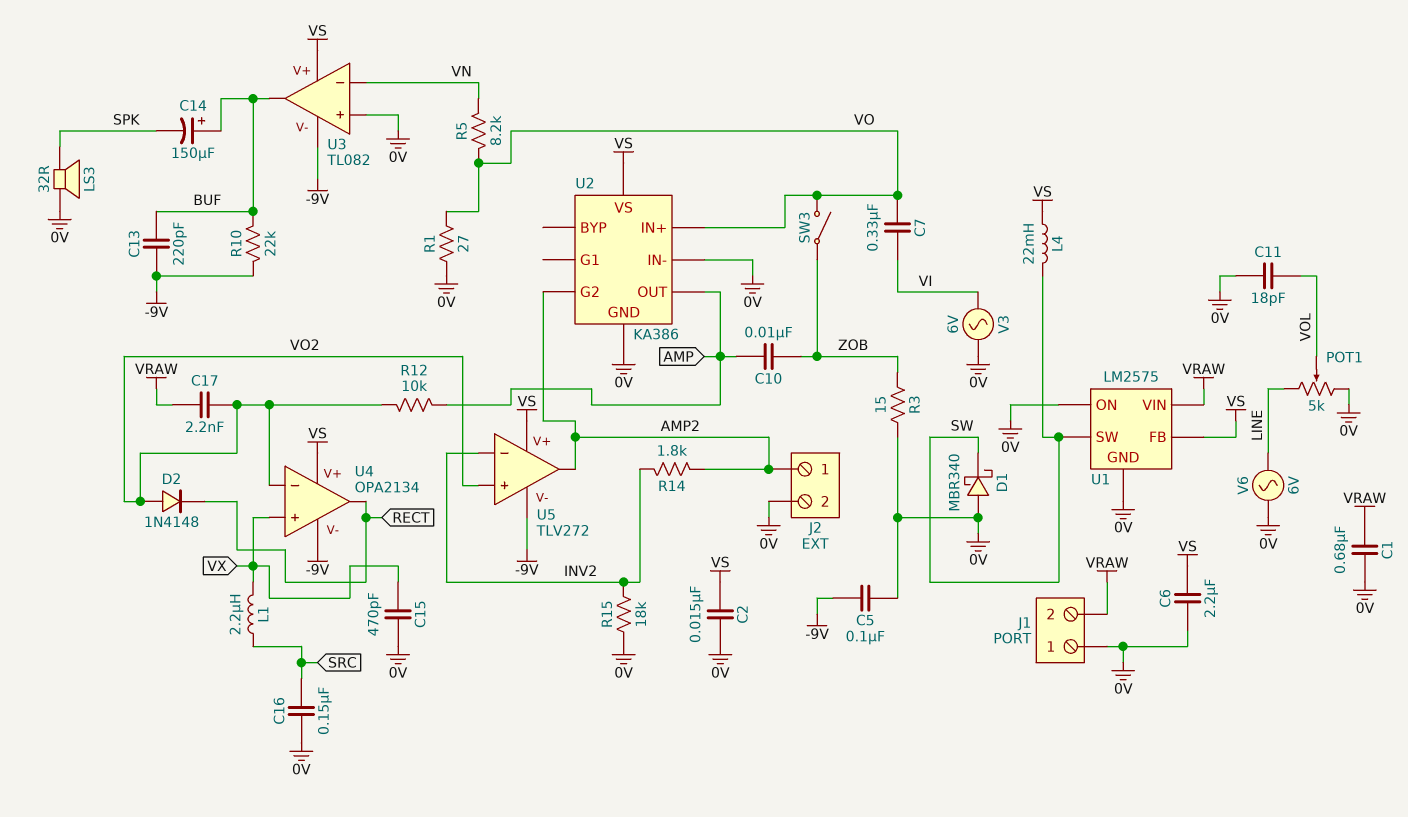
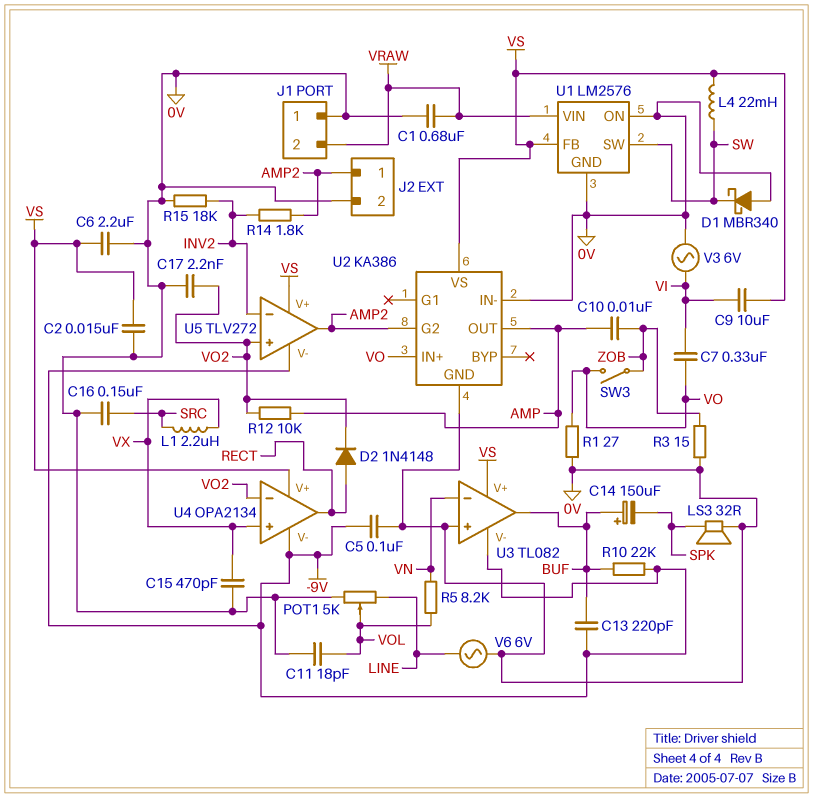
C9: none -> 10uF (VI, VS)
C17: 2.2nF (VO2, VRAW) -> 2.2nF (0V, VO2)
D2: diode 1N4148 (A VO2, K RECT) -> diode 1N4148 (A RECT, K VO2)
R5: 8.2k (VN, VO) -> 8.2k (VN, VOL)
U1: LM2575 -> LM2576

